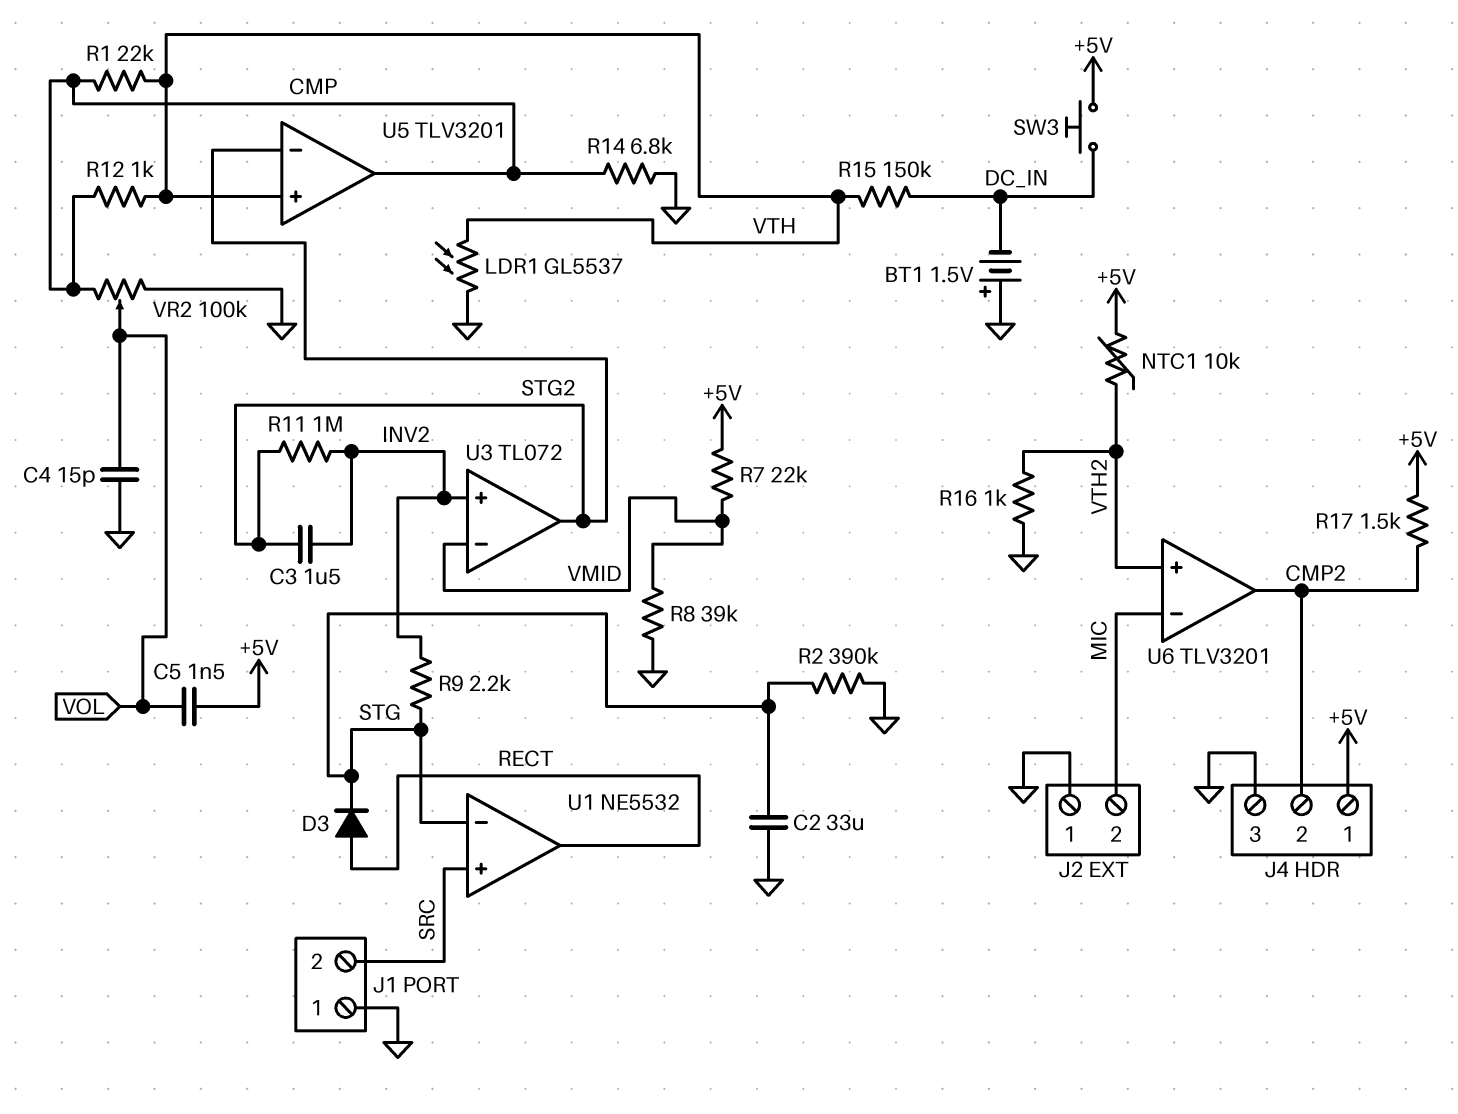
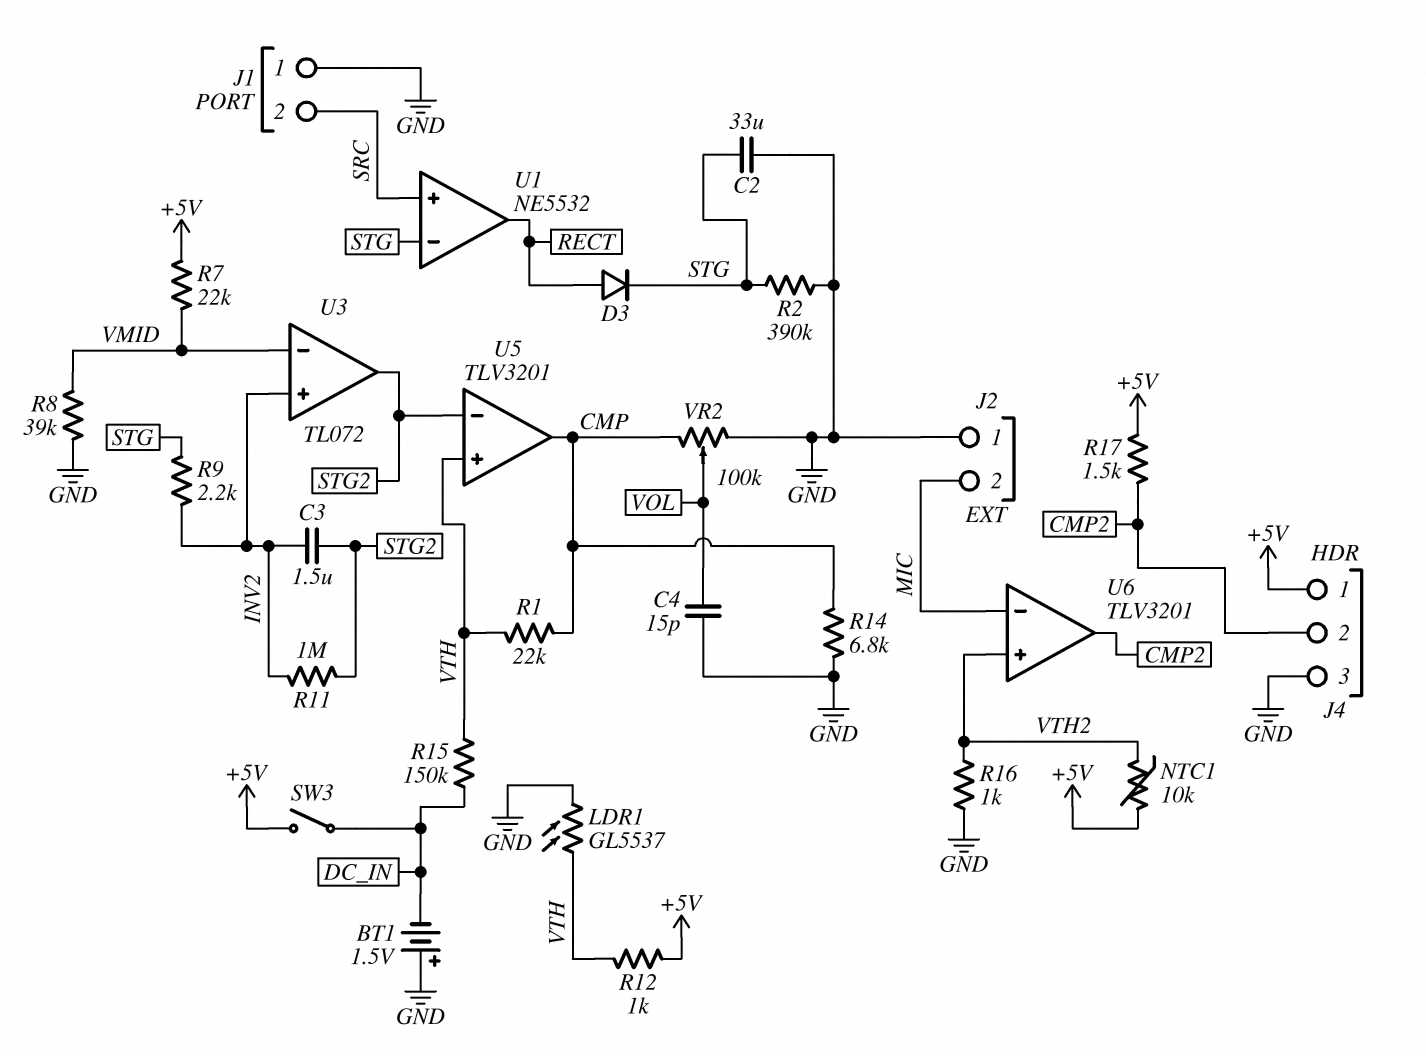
C5: 1.5nF (+5V, VOL) -> none
R12: 1k (CMP, VTH) -> 1k (+5V, VTH)
SW3: button (+5V, DC_IN) -> switch (+5V, DC_IN)

